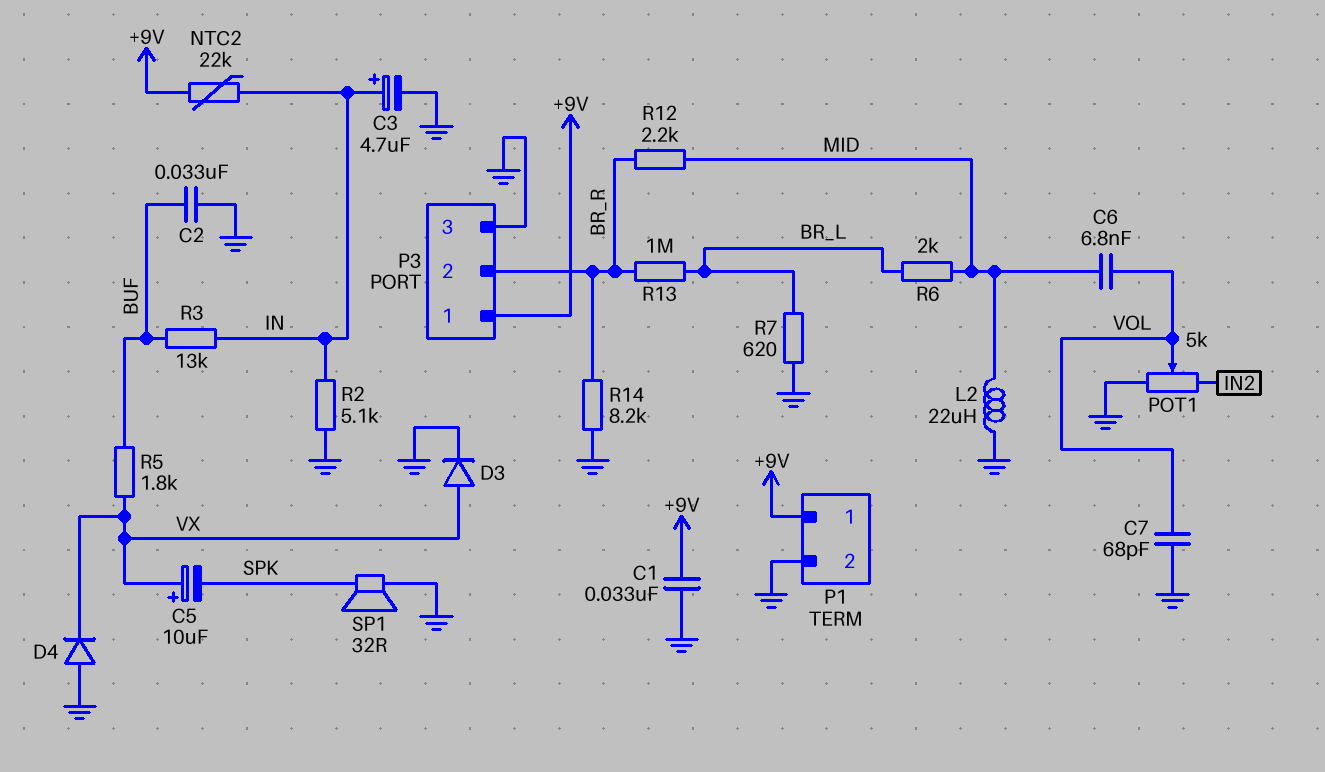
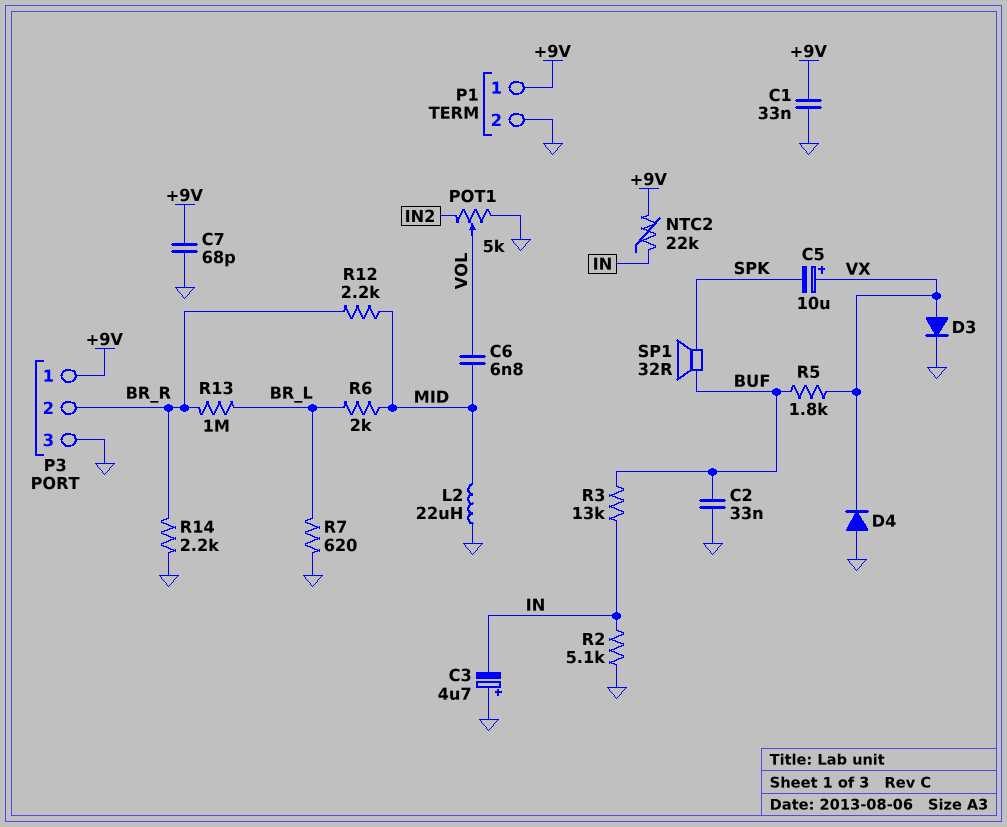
C3: 4.7uF (plus IN, minus GND) -> 4.7uF (plus GND, minus IN)
C7: 68pF (GND, VOL) -> 68pF (+9V, GND)
R14: 8.2k (BR_R, GND) -> 2.2k (BR_R, GND)
SP1: speaker 32R (GND, SPK) -> speaker 32R (BUF, SPK)

